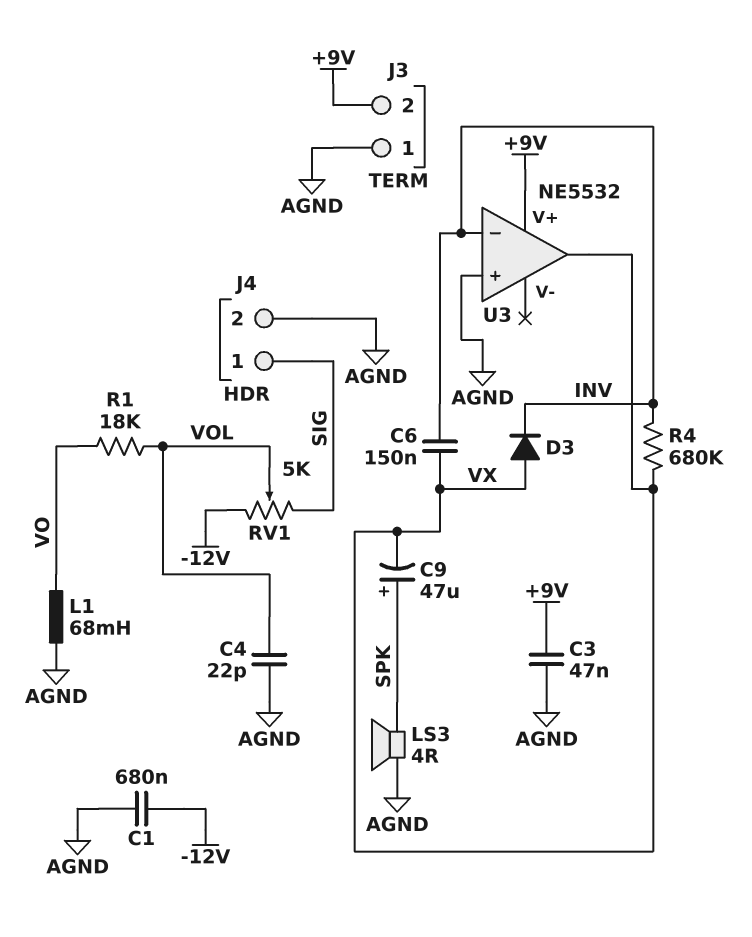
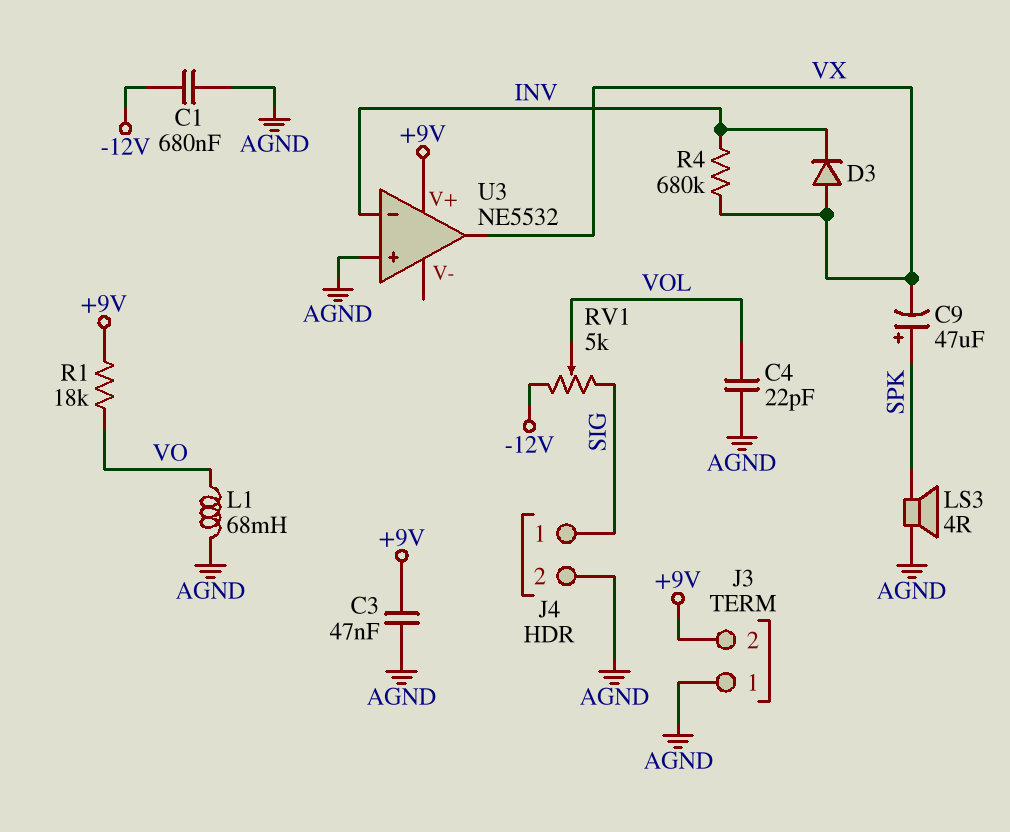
C6: 150nF (INV, VX) -> none
R1: 18k (VO, VOL) -> 18k (+9V, VO)

